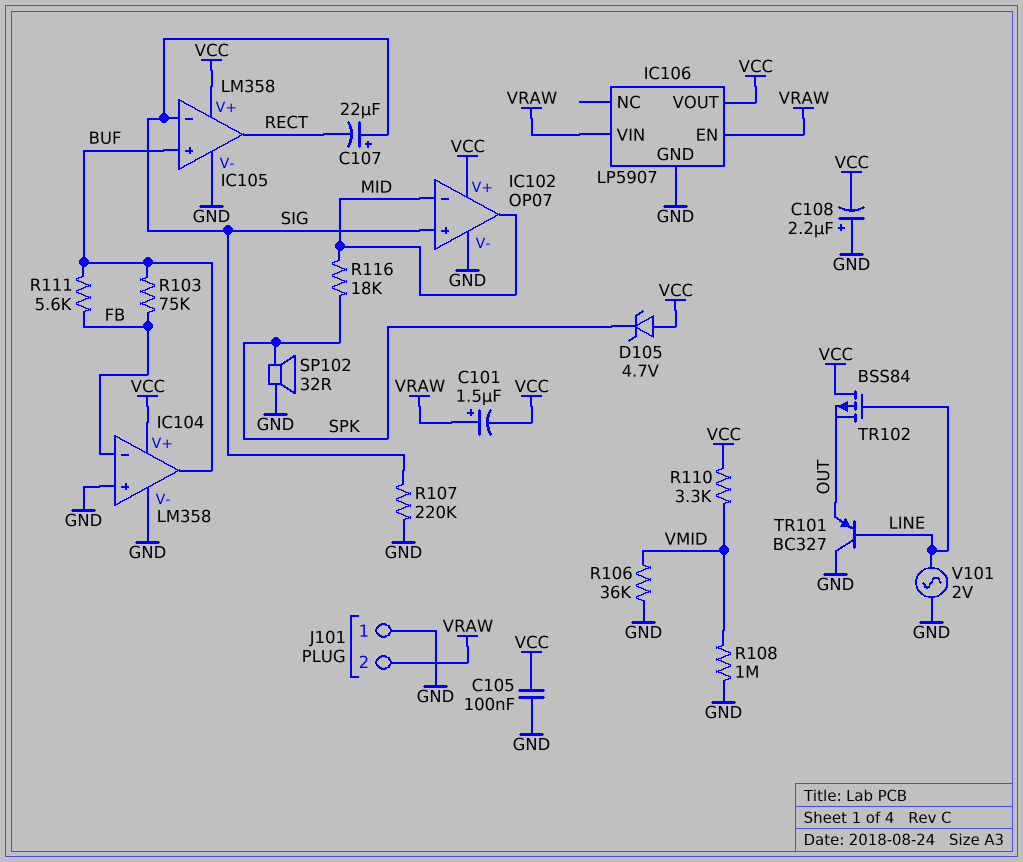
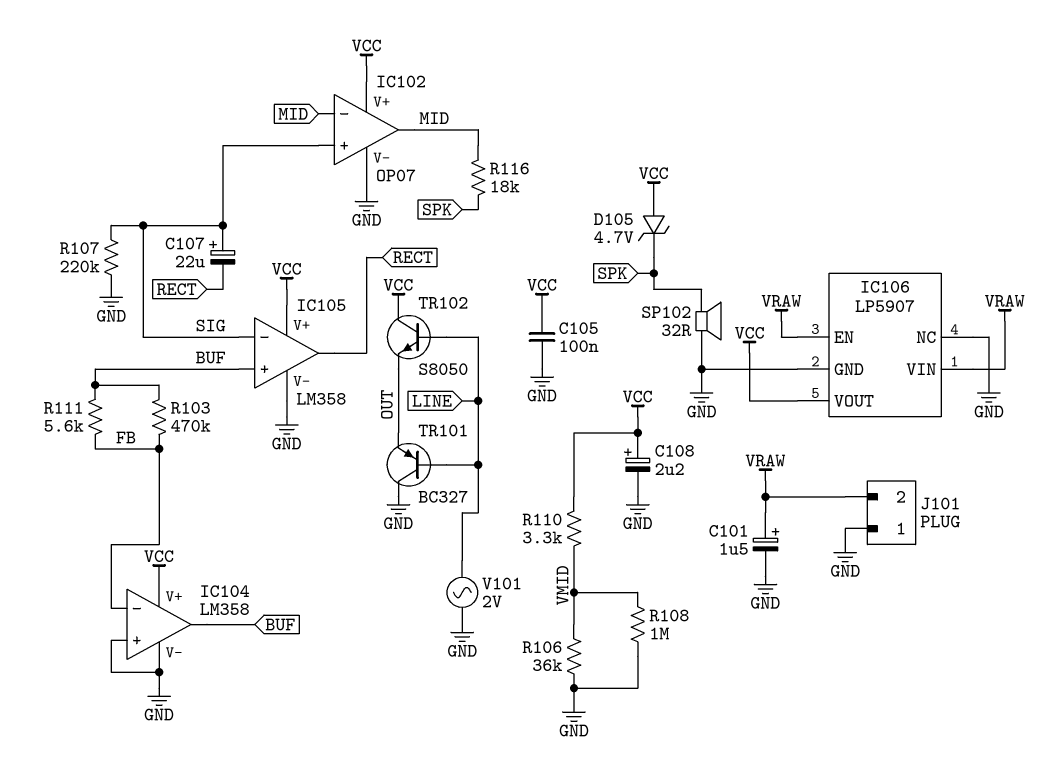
C101: 1.5uF (plus VRAW, minus VCC) -> 1.5uF (plus VRAW, minus GND)
C108: 2.2uF (plus GND, minus VCC) -> 2.2uF (plus VCC, minus GND)
IC106 pin NC: none -> GND
R103: 75k (BUF, FB) -> 470k (BUF, FB)
TR102: PMOS BSS84 (G LINE, D VCC, S OUT) -> NPN S8050 (B LINE, C VCC, E OUT)

